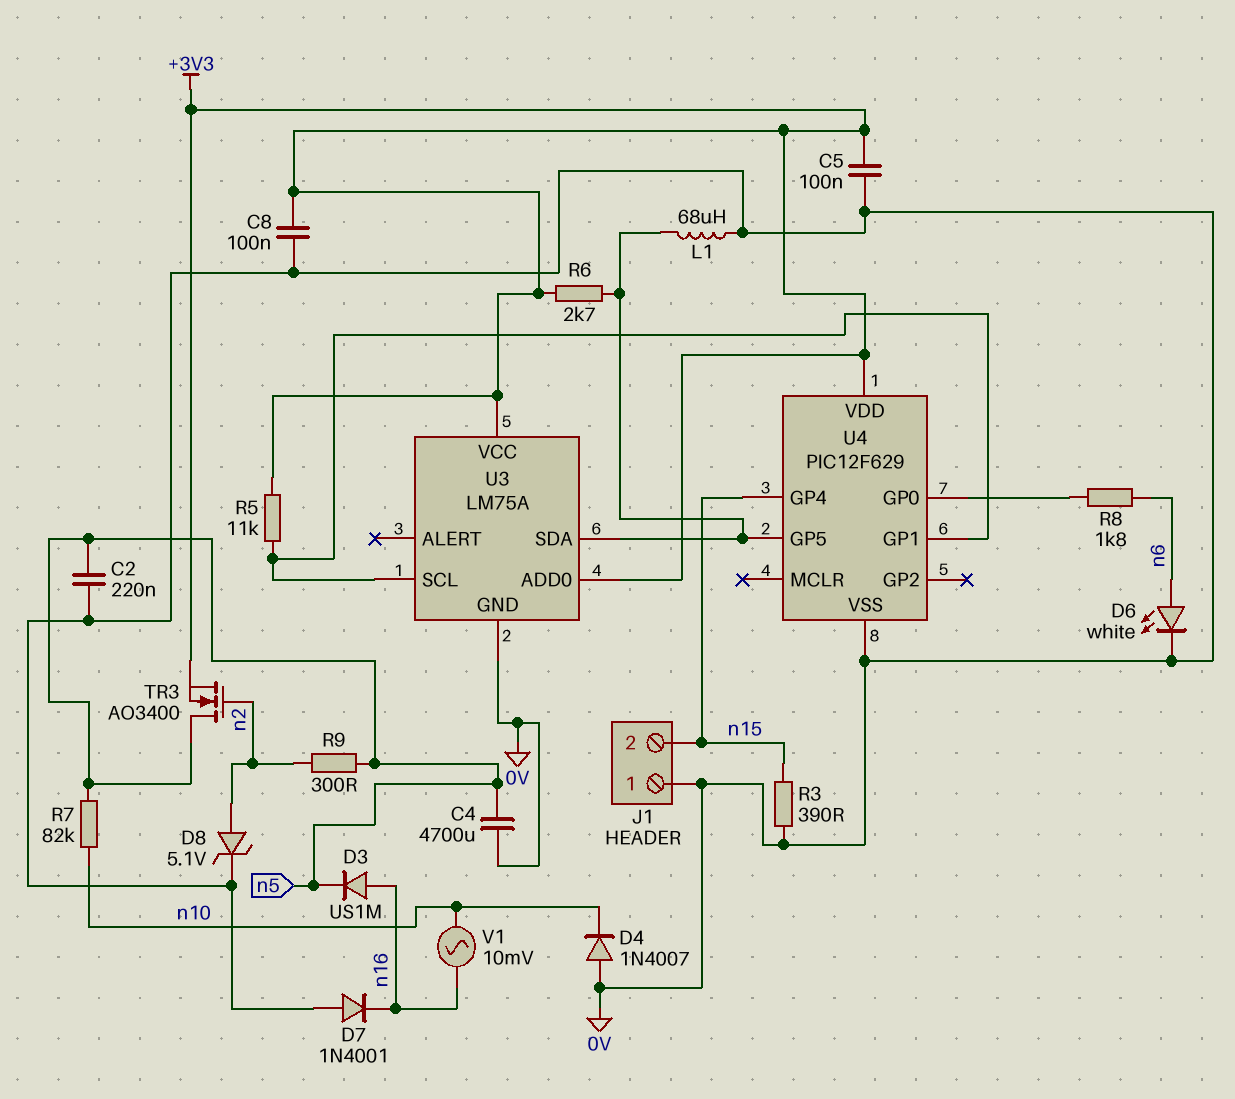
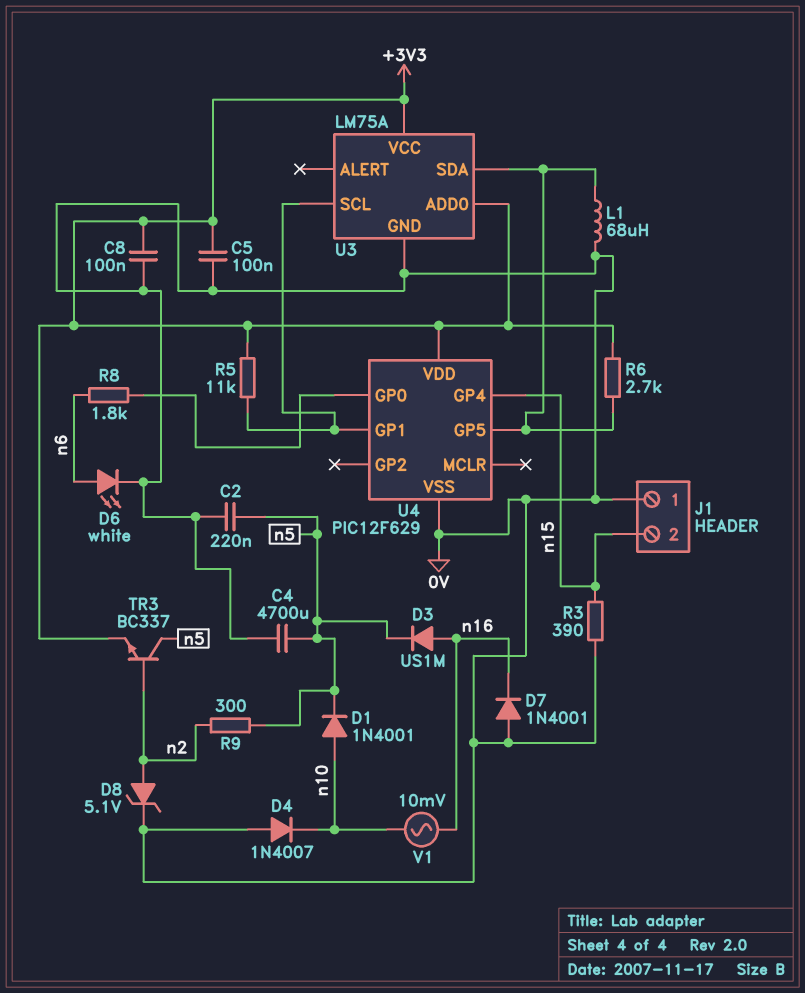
D1: none -> diode 1N4001 (A n10, K n5)
R7: 82k (n5, n10) -> none
TR3: NMOS AO3400 (G n2, D n5, S +3V3) -> NPN BC337 (B n2, C n5, E +3V3)

